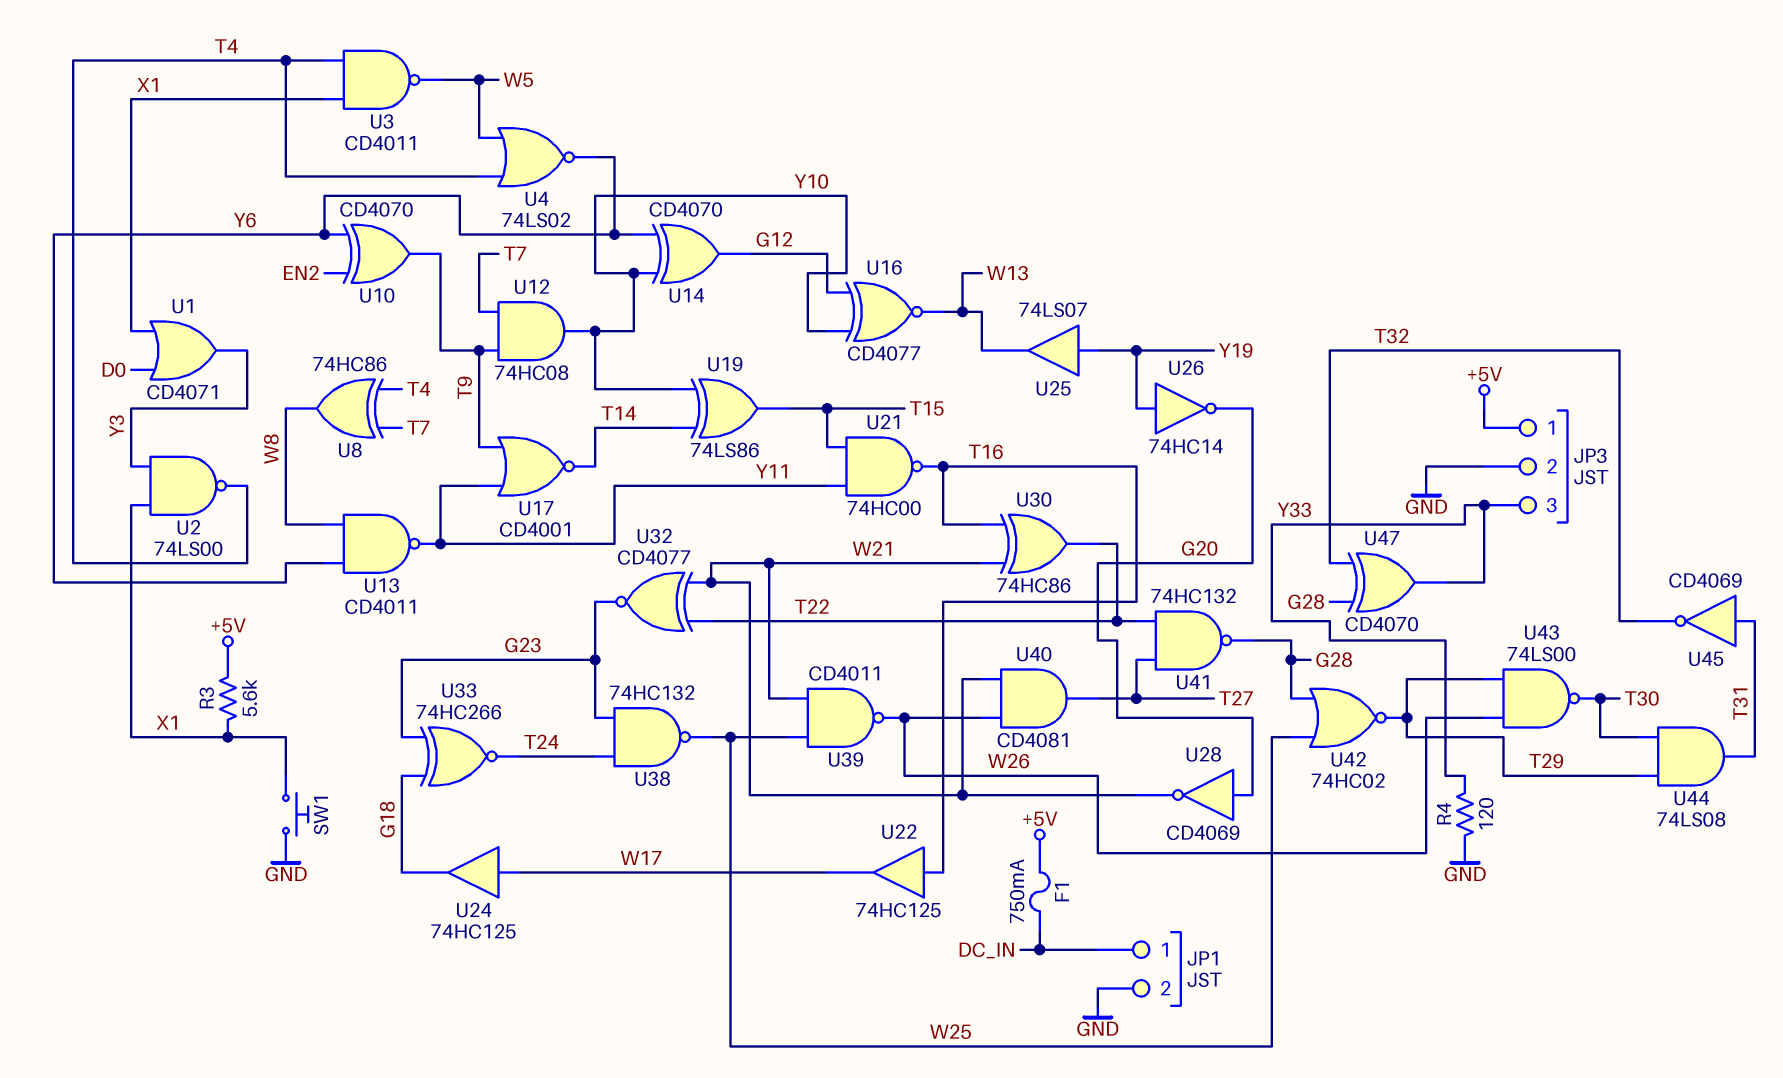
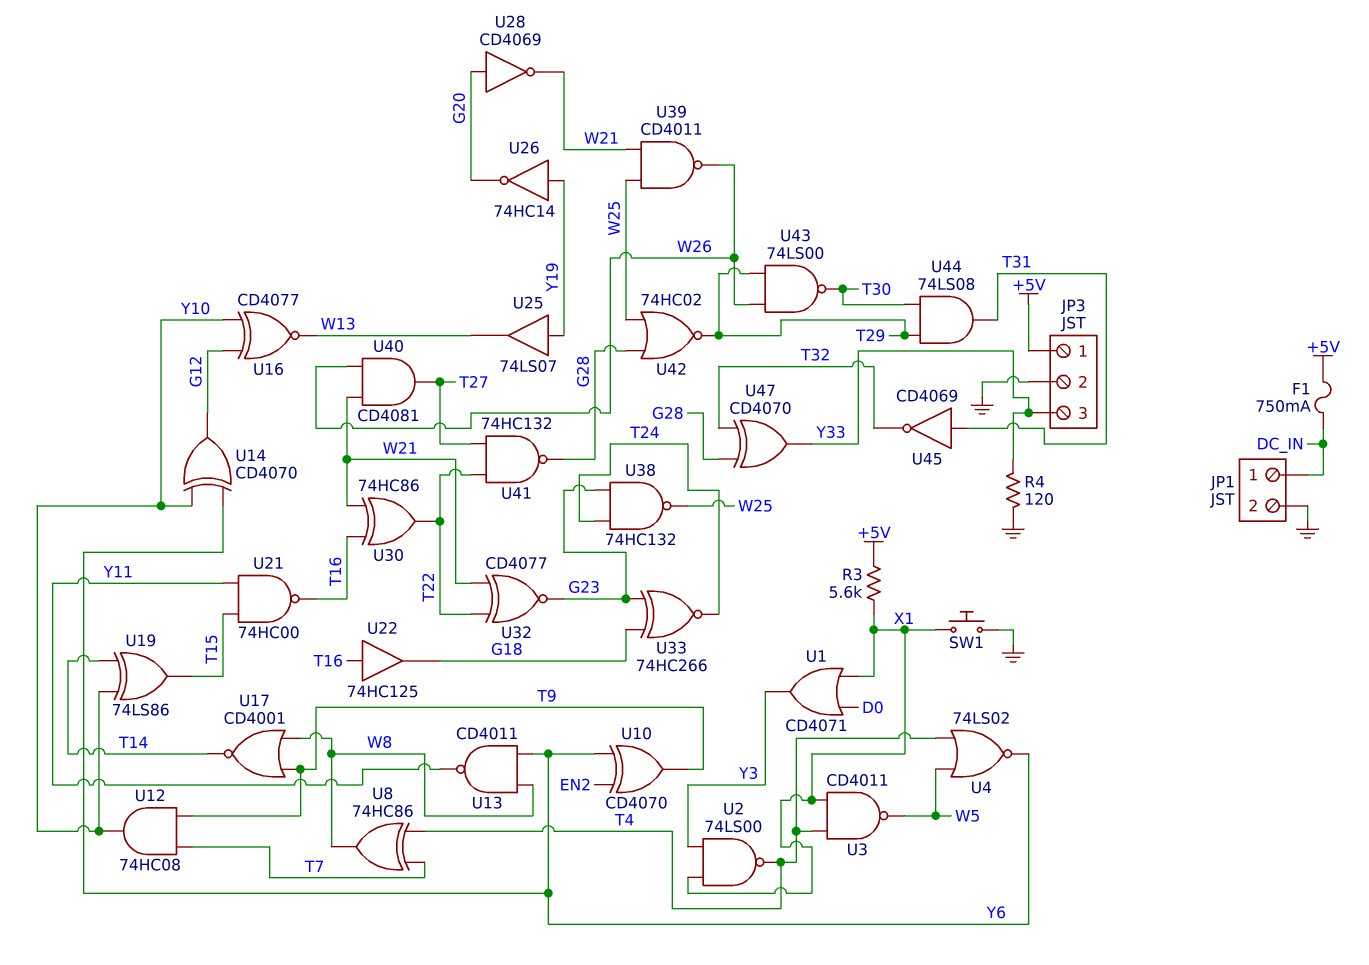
U17: NOR CD4001 (in T9, in Y11, out T14) -> NOR CD4001 (in T9, in W8, out T14)
U22: buffer 74HC125 (in T16, out W17) -> buffer 74HC125 (in T16, out G18)
U24: buffer 74HC125 (in W17, out G18) -> none

